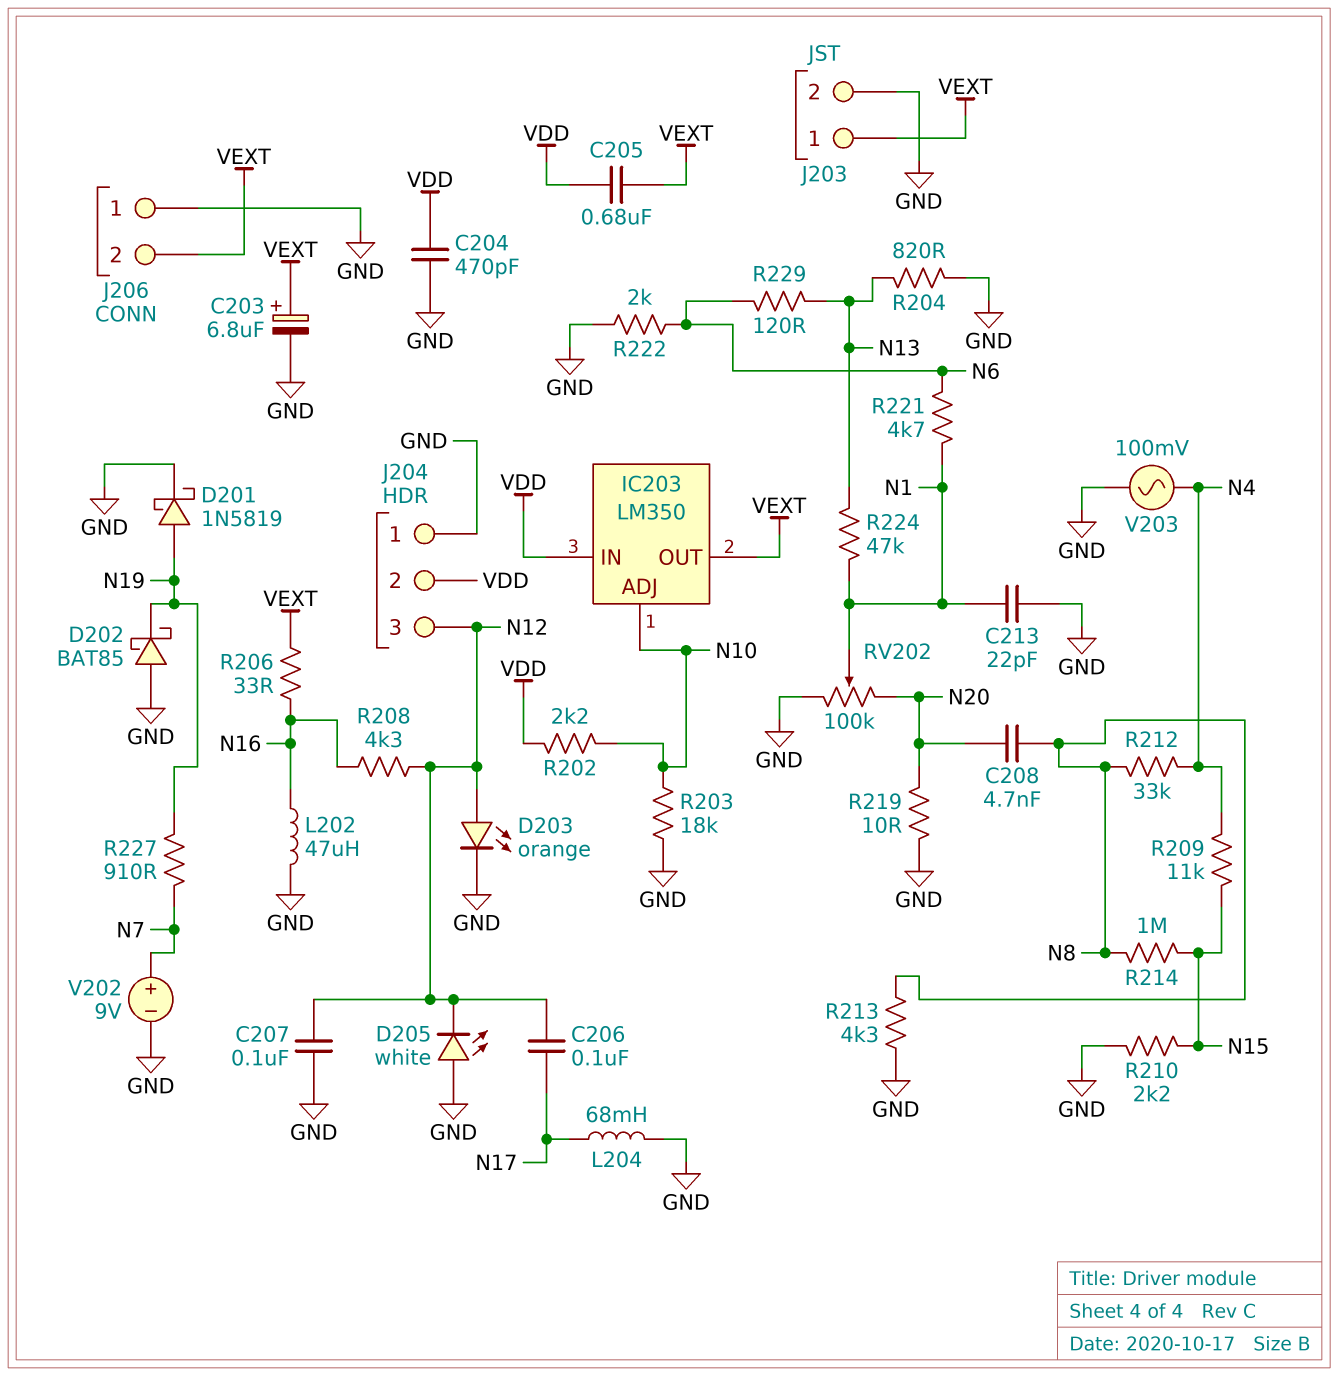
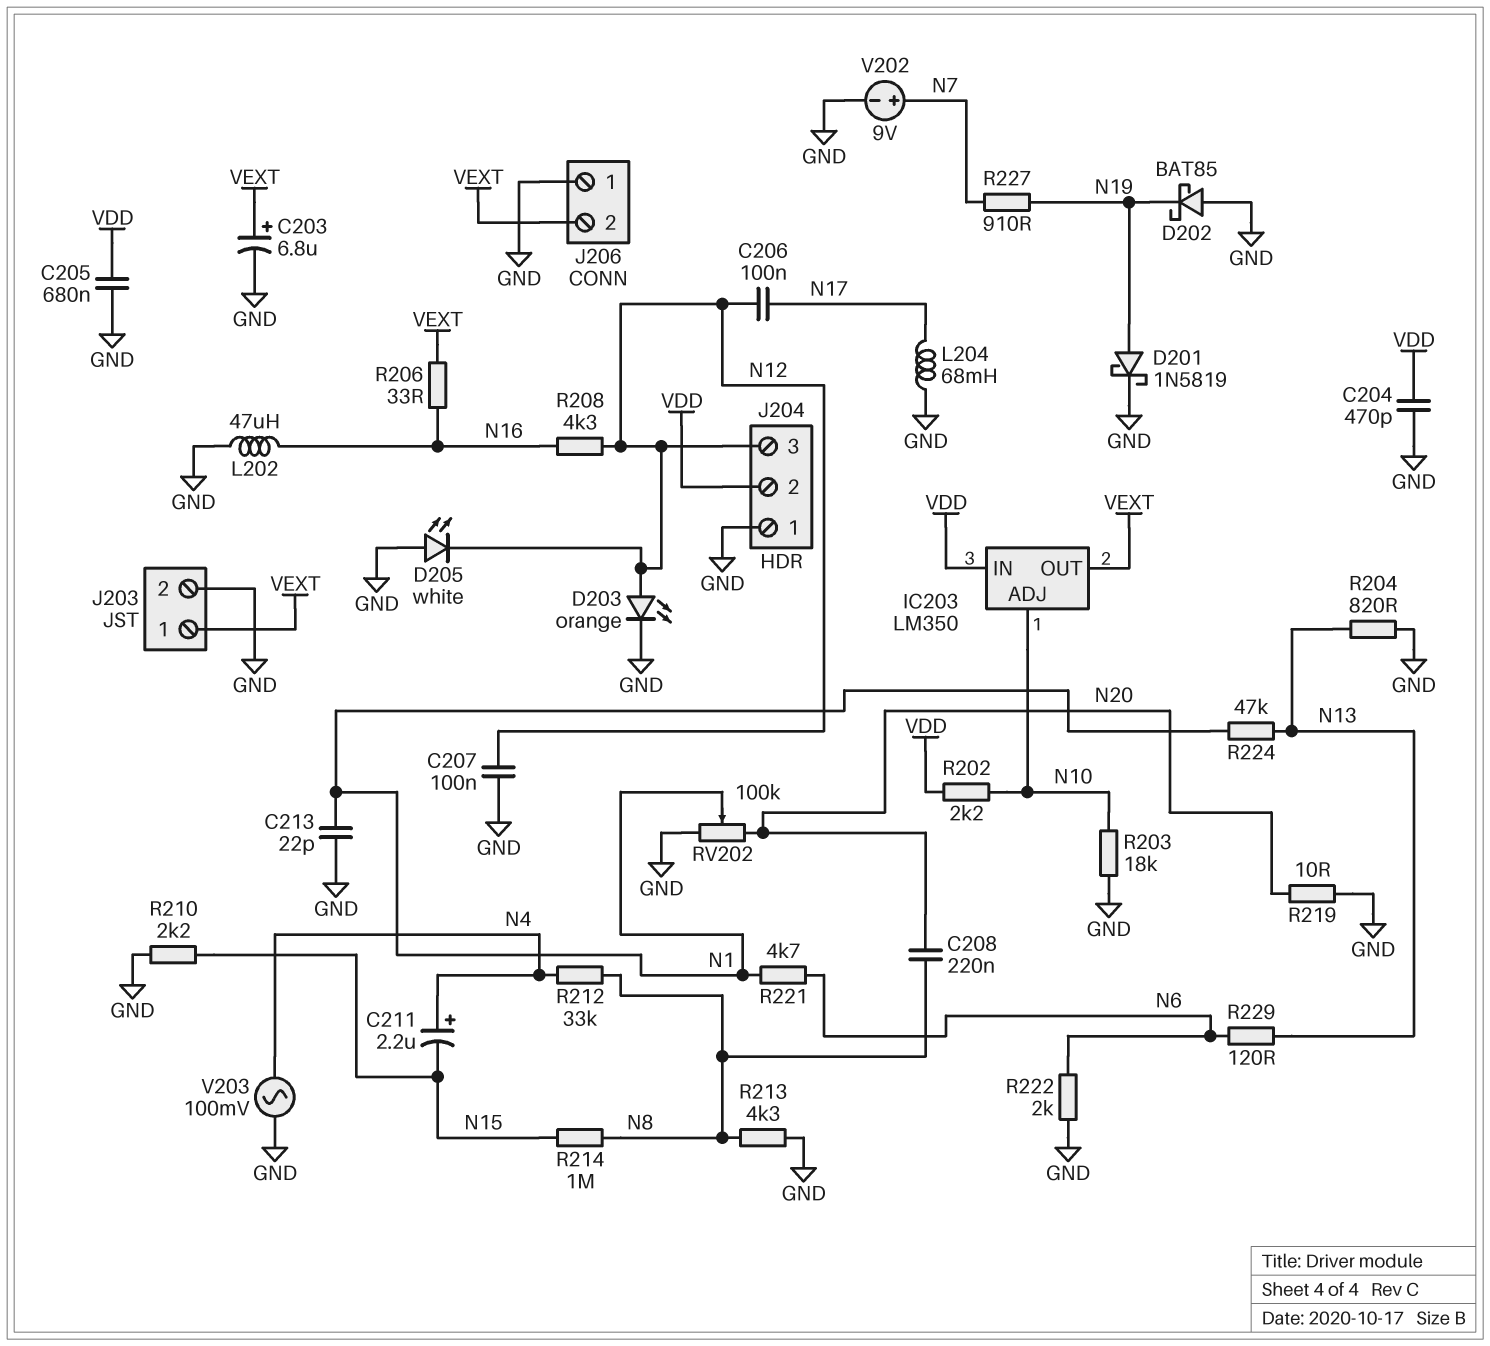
C205: 680nF (VDD, VEXT) -> 680nF (GND, VDD)
C208: 4.7nF (N8, N20) -> 220nF (N8, N20)
C211: none -> 2.2uF (plus N4, minus N15)
R209: 11k (N4, N15) -> none

